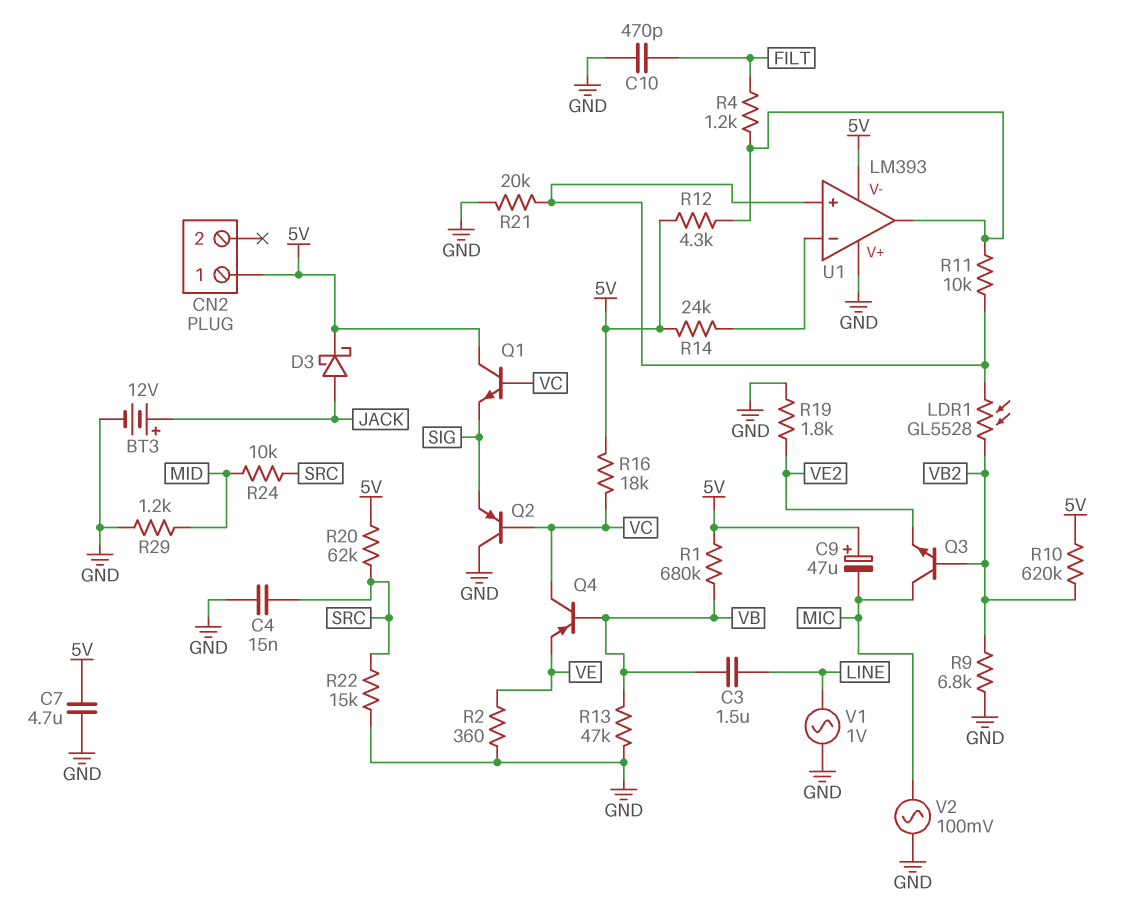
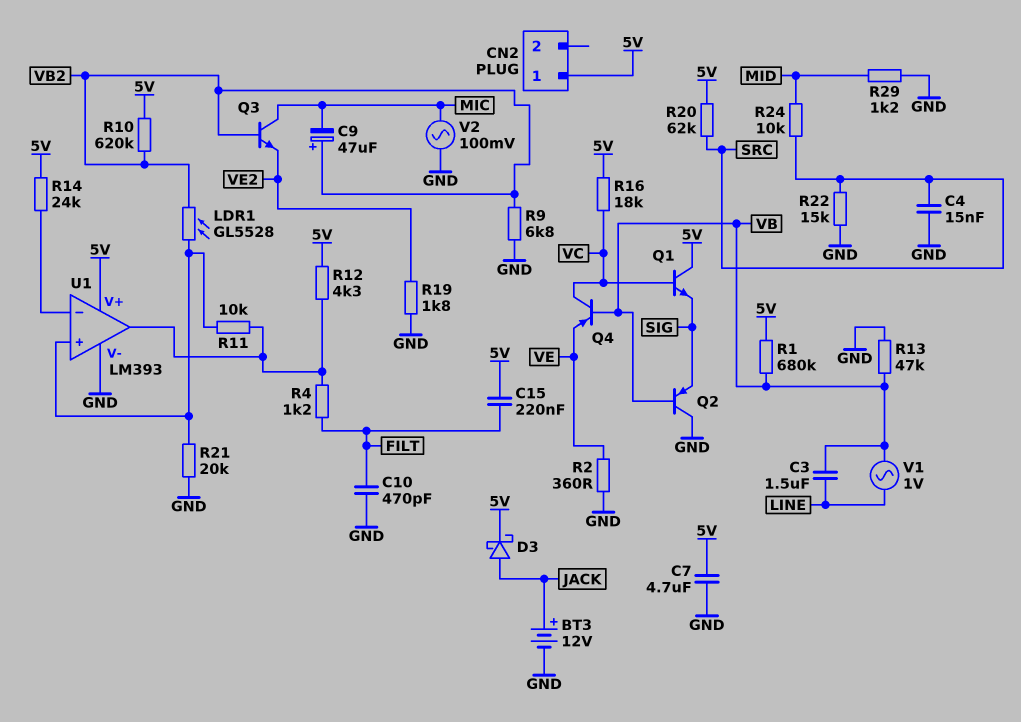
C9: 47uF (plus 5V, minus MIC) -> 47uF (plus VB2, minus MIC)
C15: none -> 220nF (5V, FILT)
Q2: PNP (B VC, C GND, E SIG) -> PNP (B VB, C GND, E SIG)
U1 pin V+: GND -> 5V
U1 pin V-: 5V -> GND
V1: AC 1V (GND, LINE) -> AC 1V (LINE, VB)

